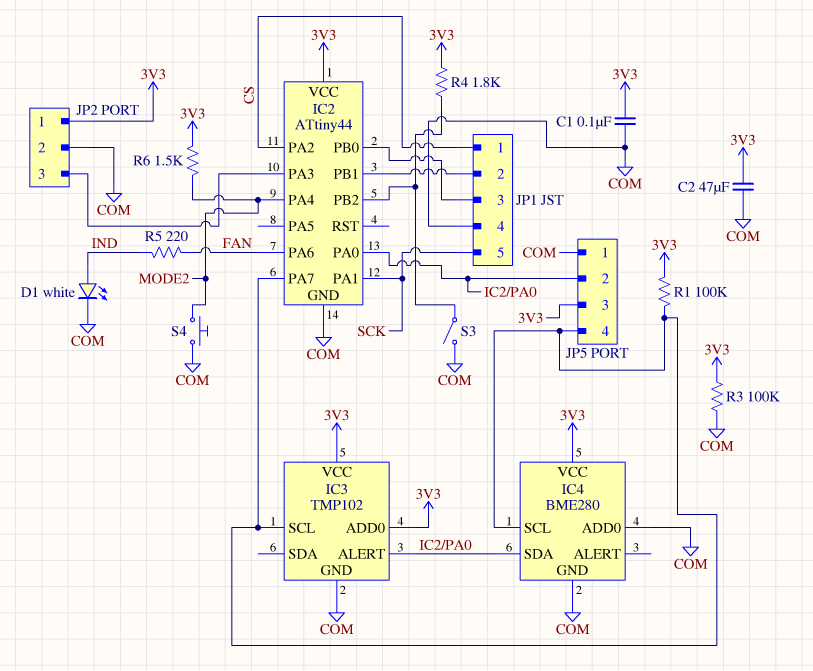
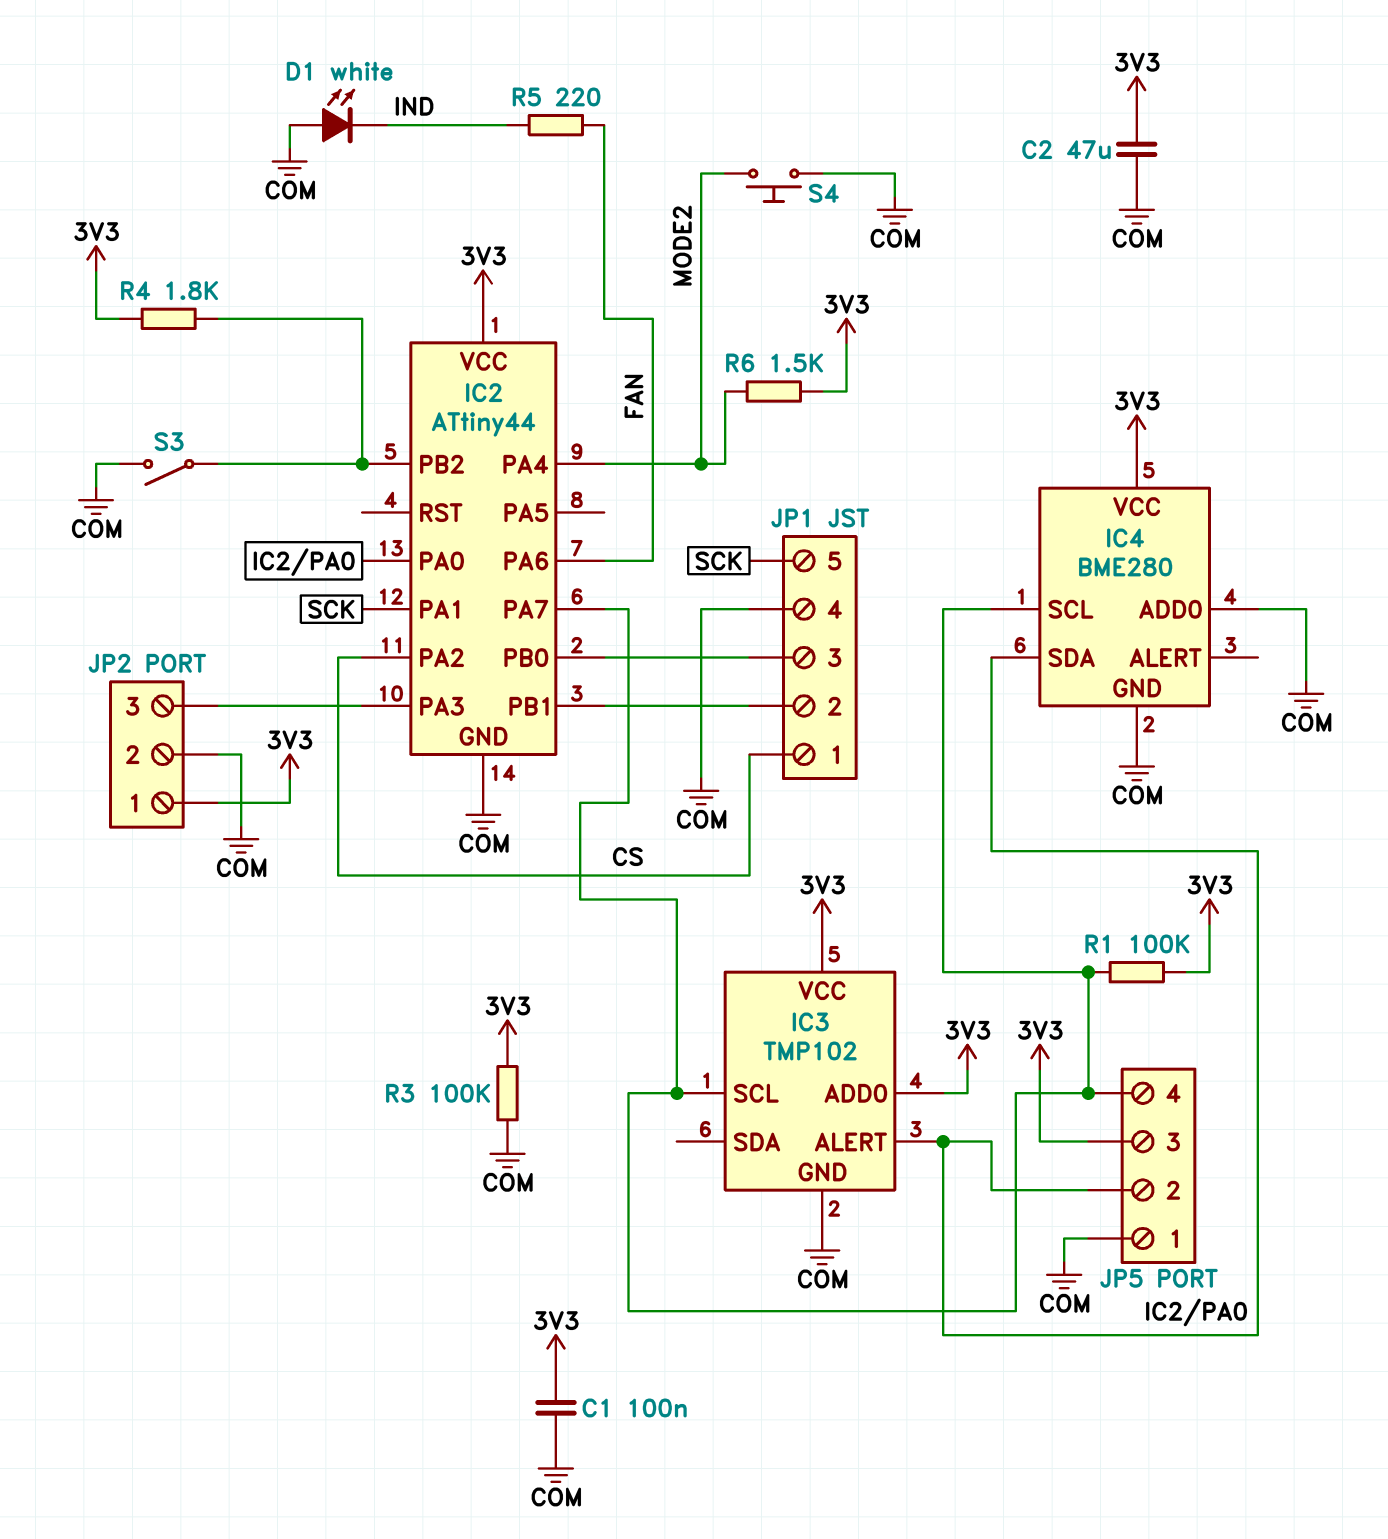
D1: LED white (A IND, K COM) -> LED white (A COM, K IND)

